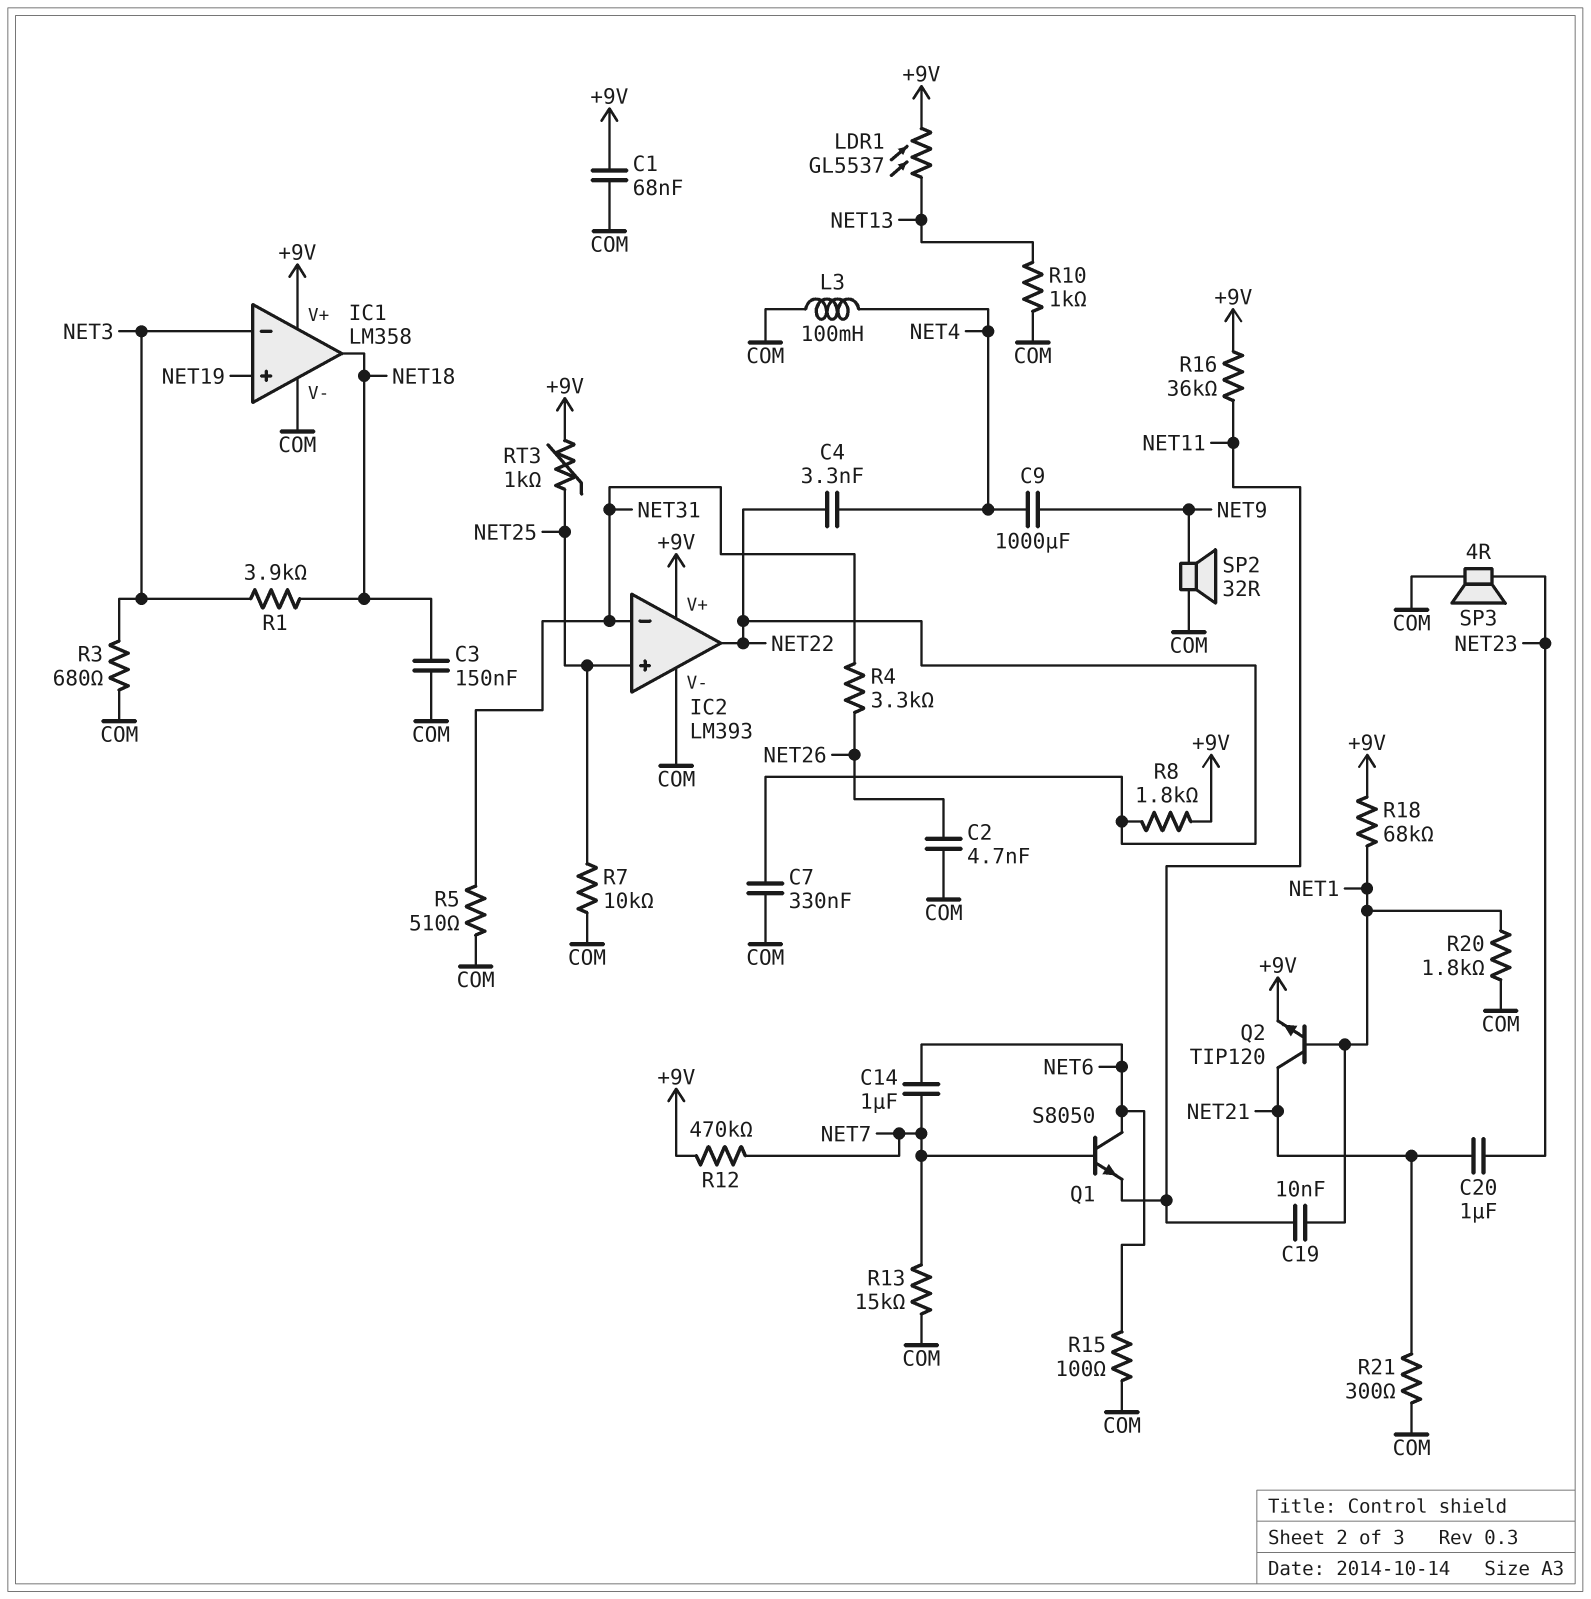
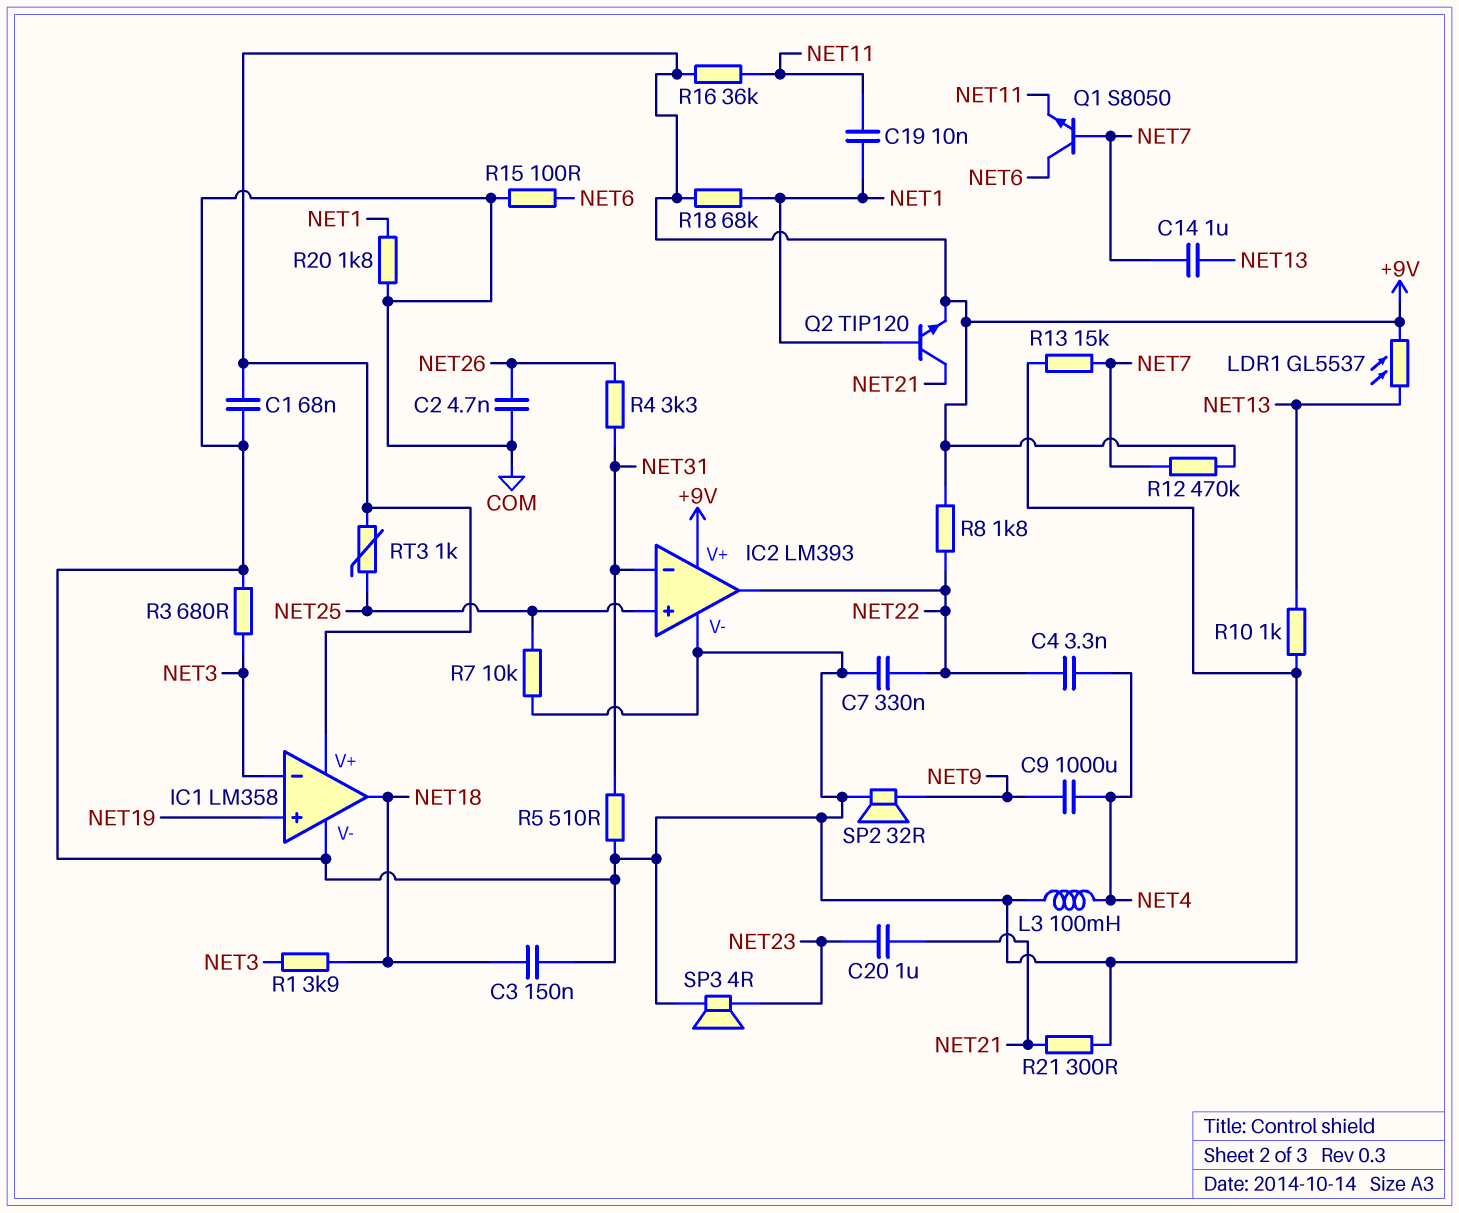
C14: 1uF (NET6, NET7) -> 1uF (NET7, NET13)

